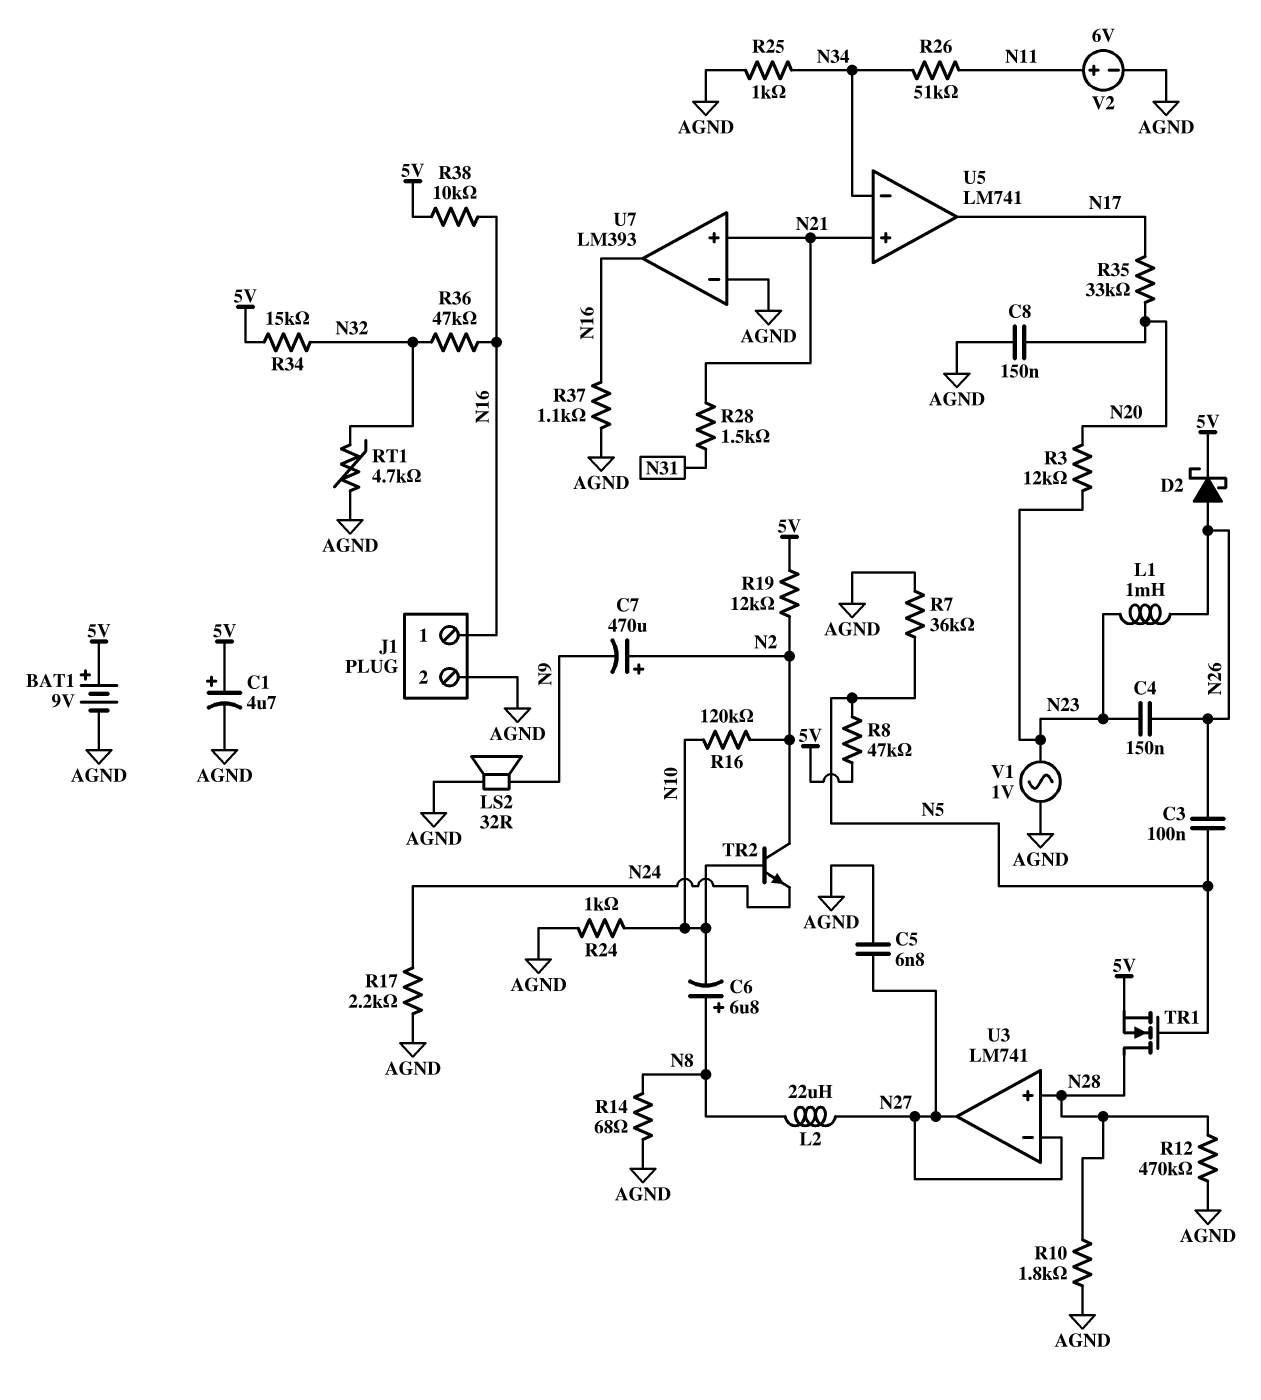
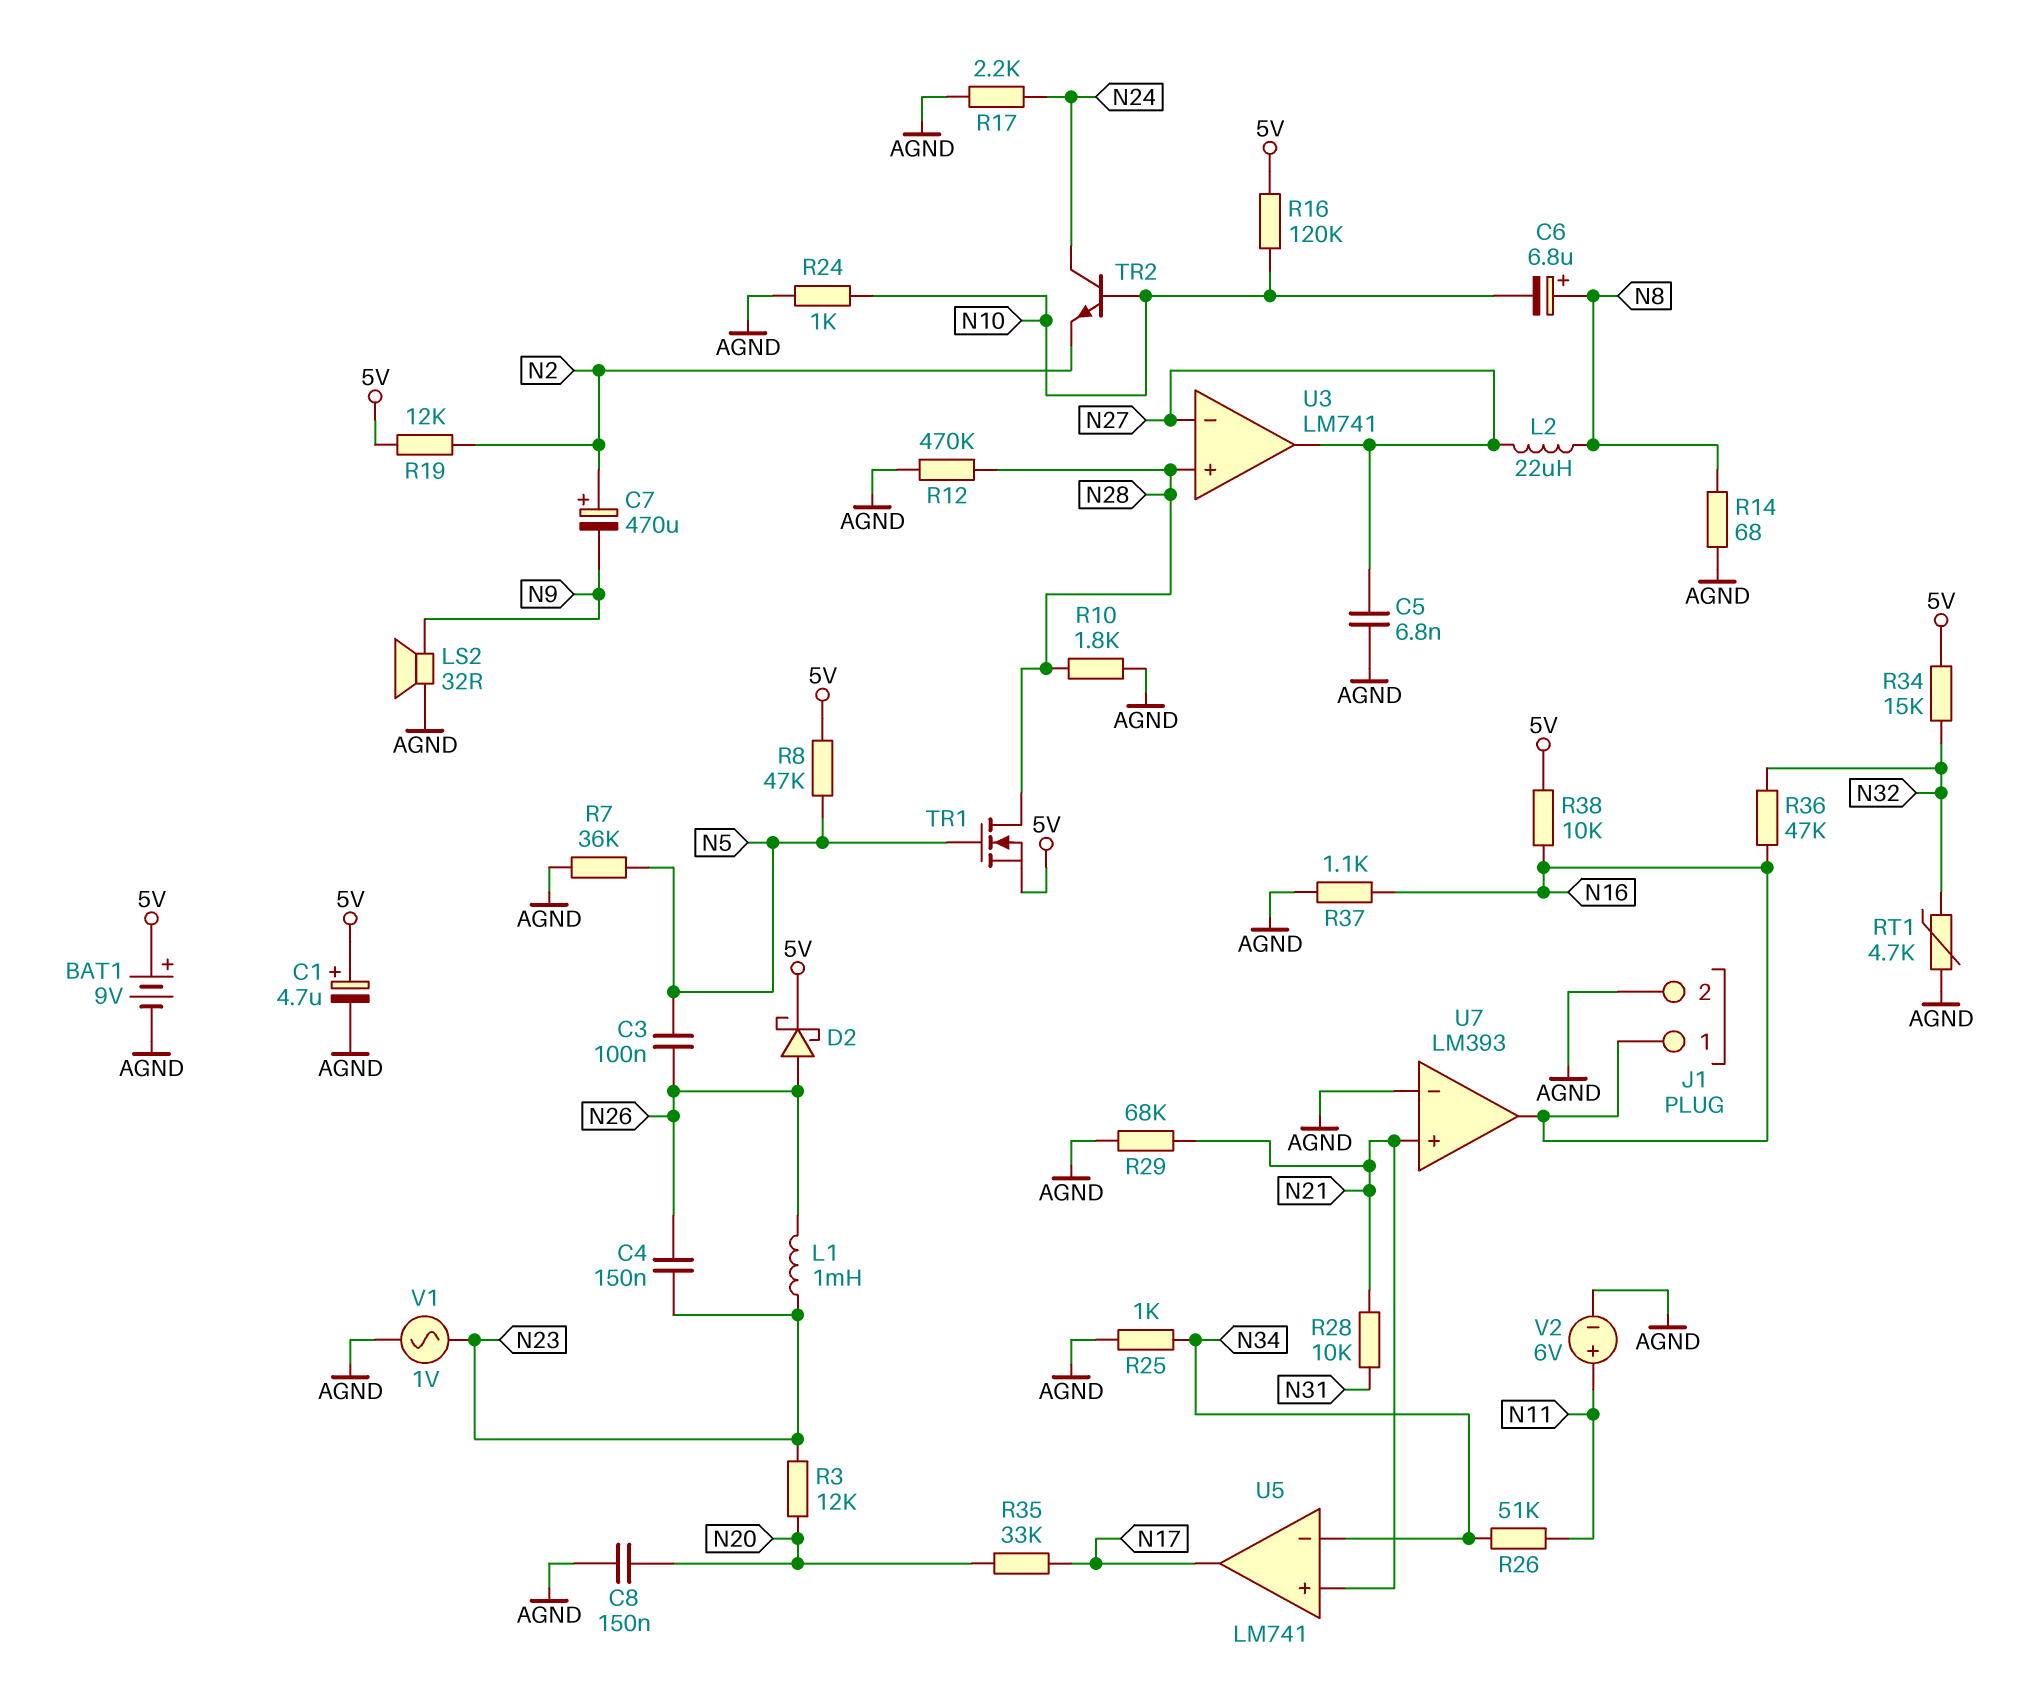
R16: 120k (N2, N10) -> 120k (5V, N10)
R28: 1.5k (N21, N31) -> 10k (N21, N31)
R29: none -> 68k (AGND, N21)
TR2: NPN (B N10, C N2, E N24) -> NPN (B N10, C N24, E N2)

